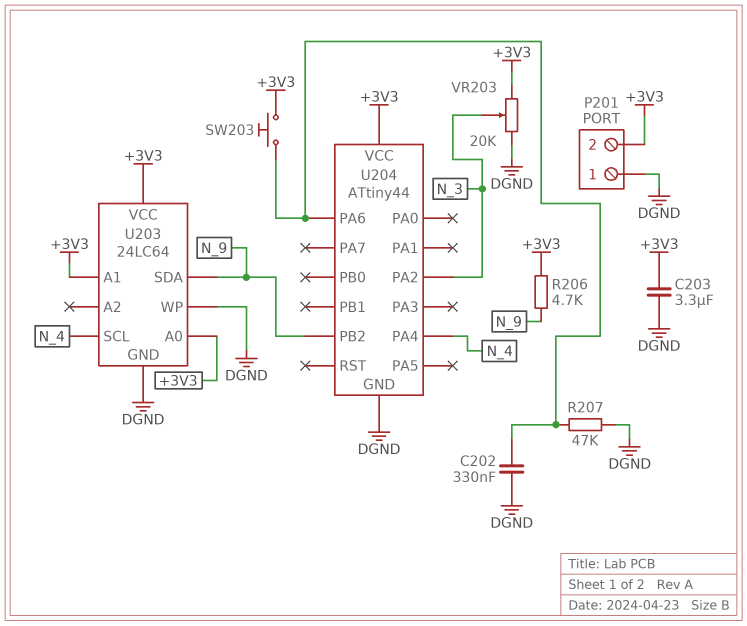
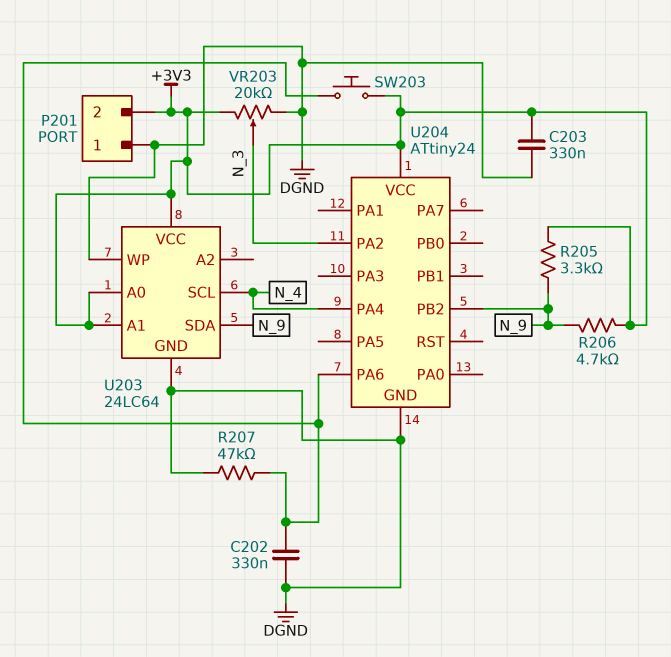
C203: 3.3uF (+3V3, DGND) -> 330nF (+3V3, DGND)
R205: none -> 3.3k (+3V3, N_9)
U204: ATtiny44 -> ATtiny24

